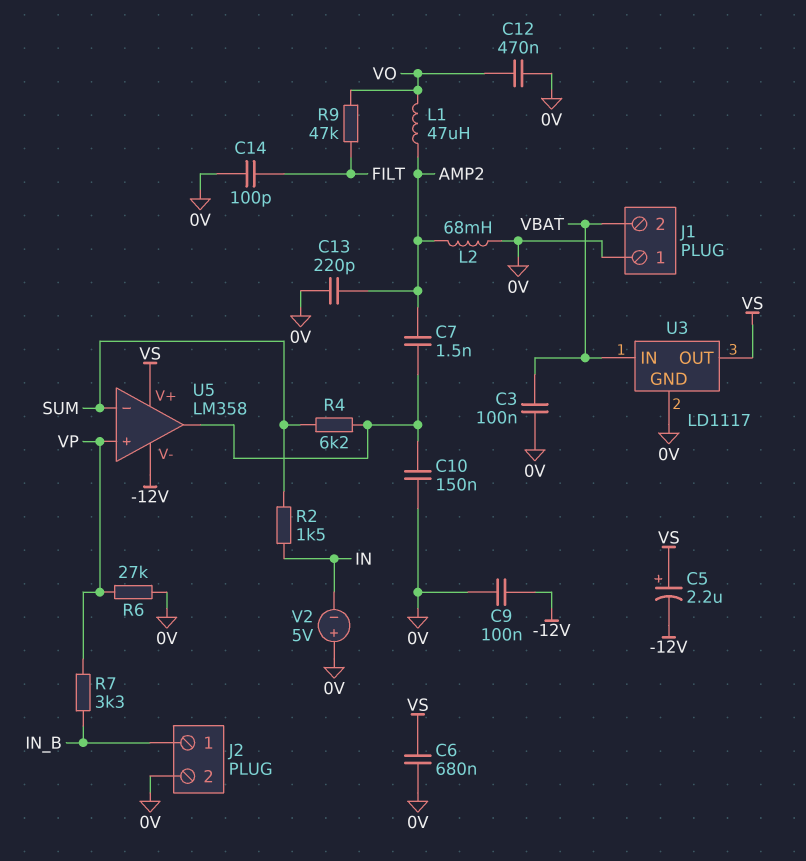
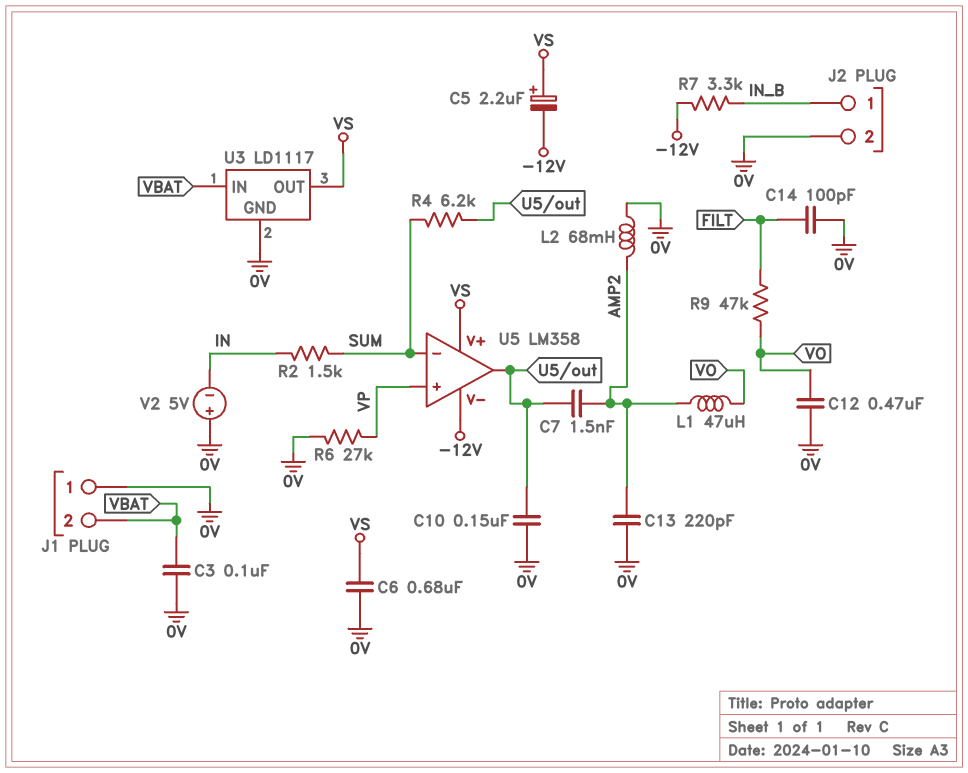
C9: 100nF (-12V, 0V) -> none
R7: 3.3k (IN_B, VP) -> 3.3k (-12V, IN_B)

